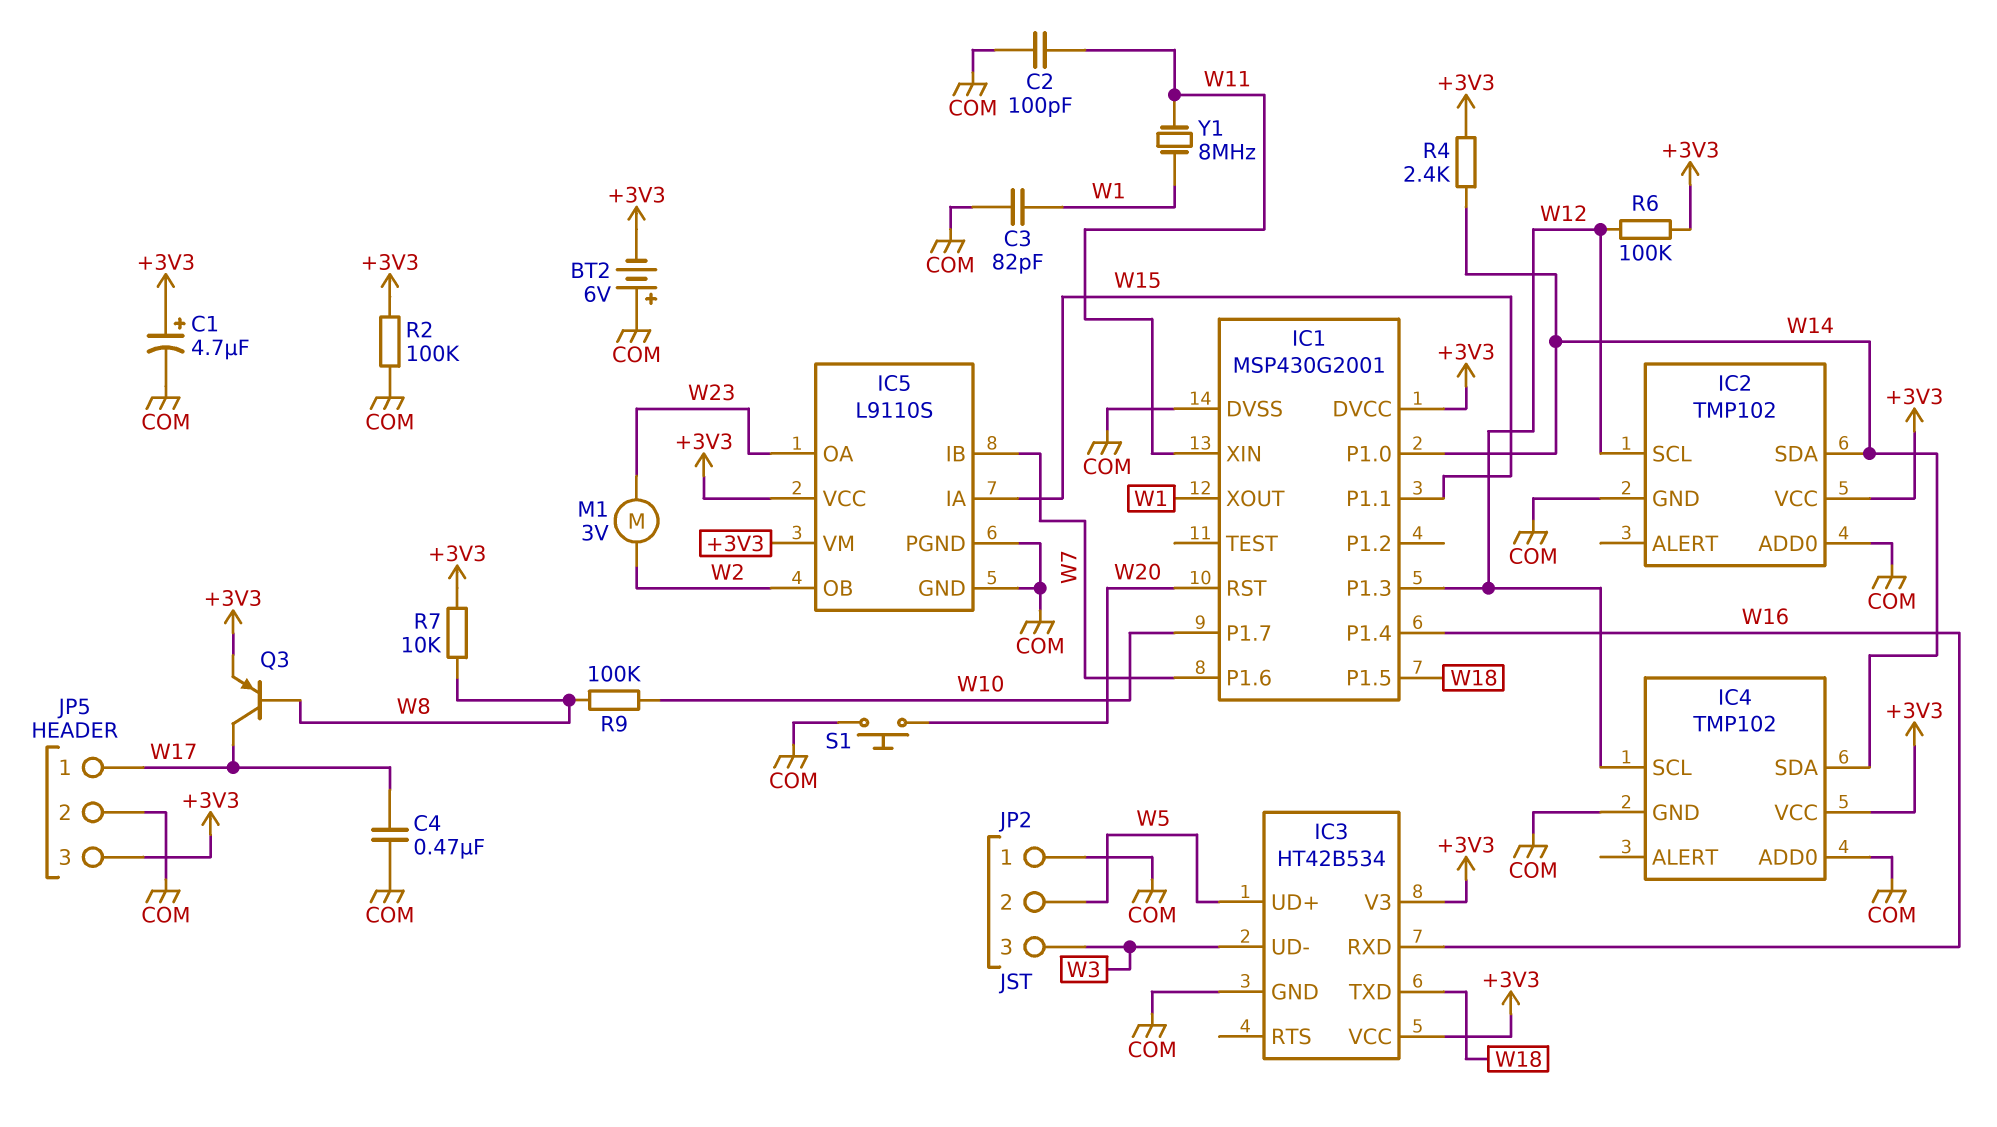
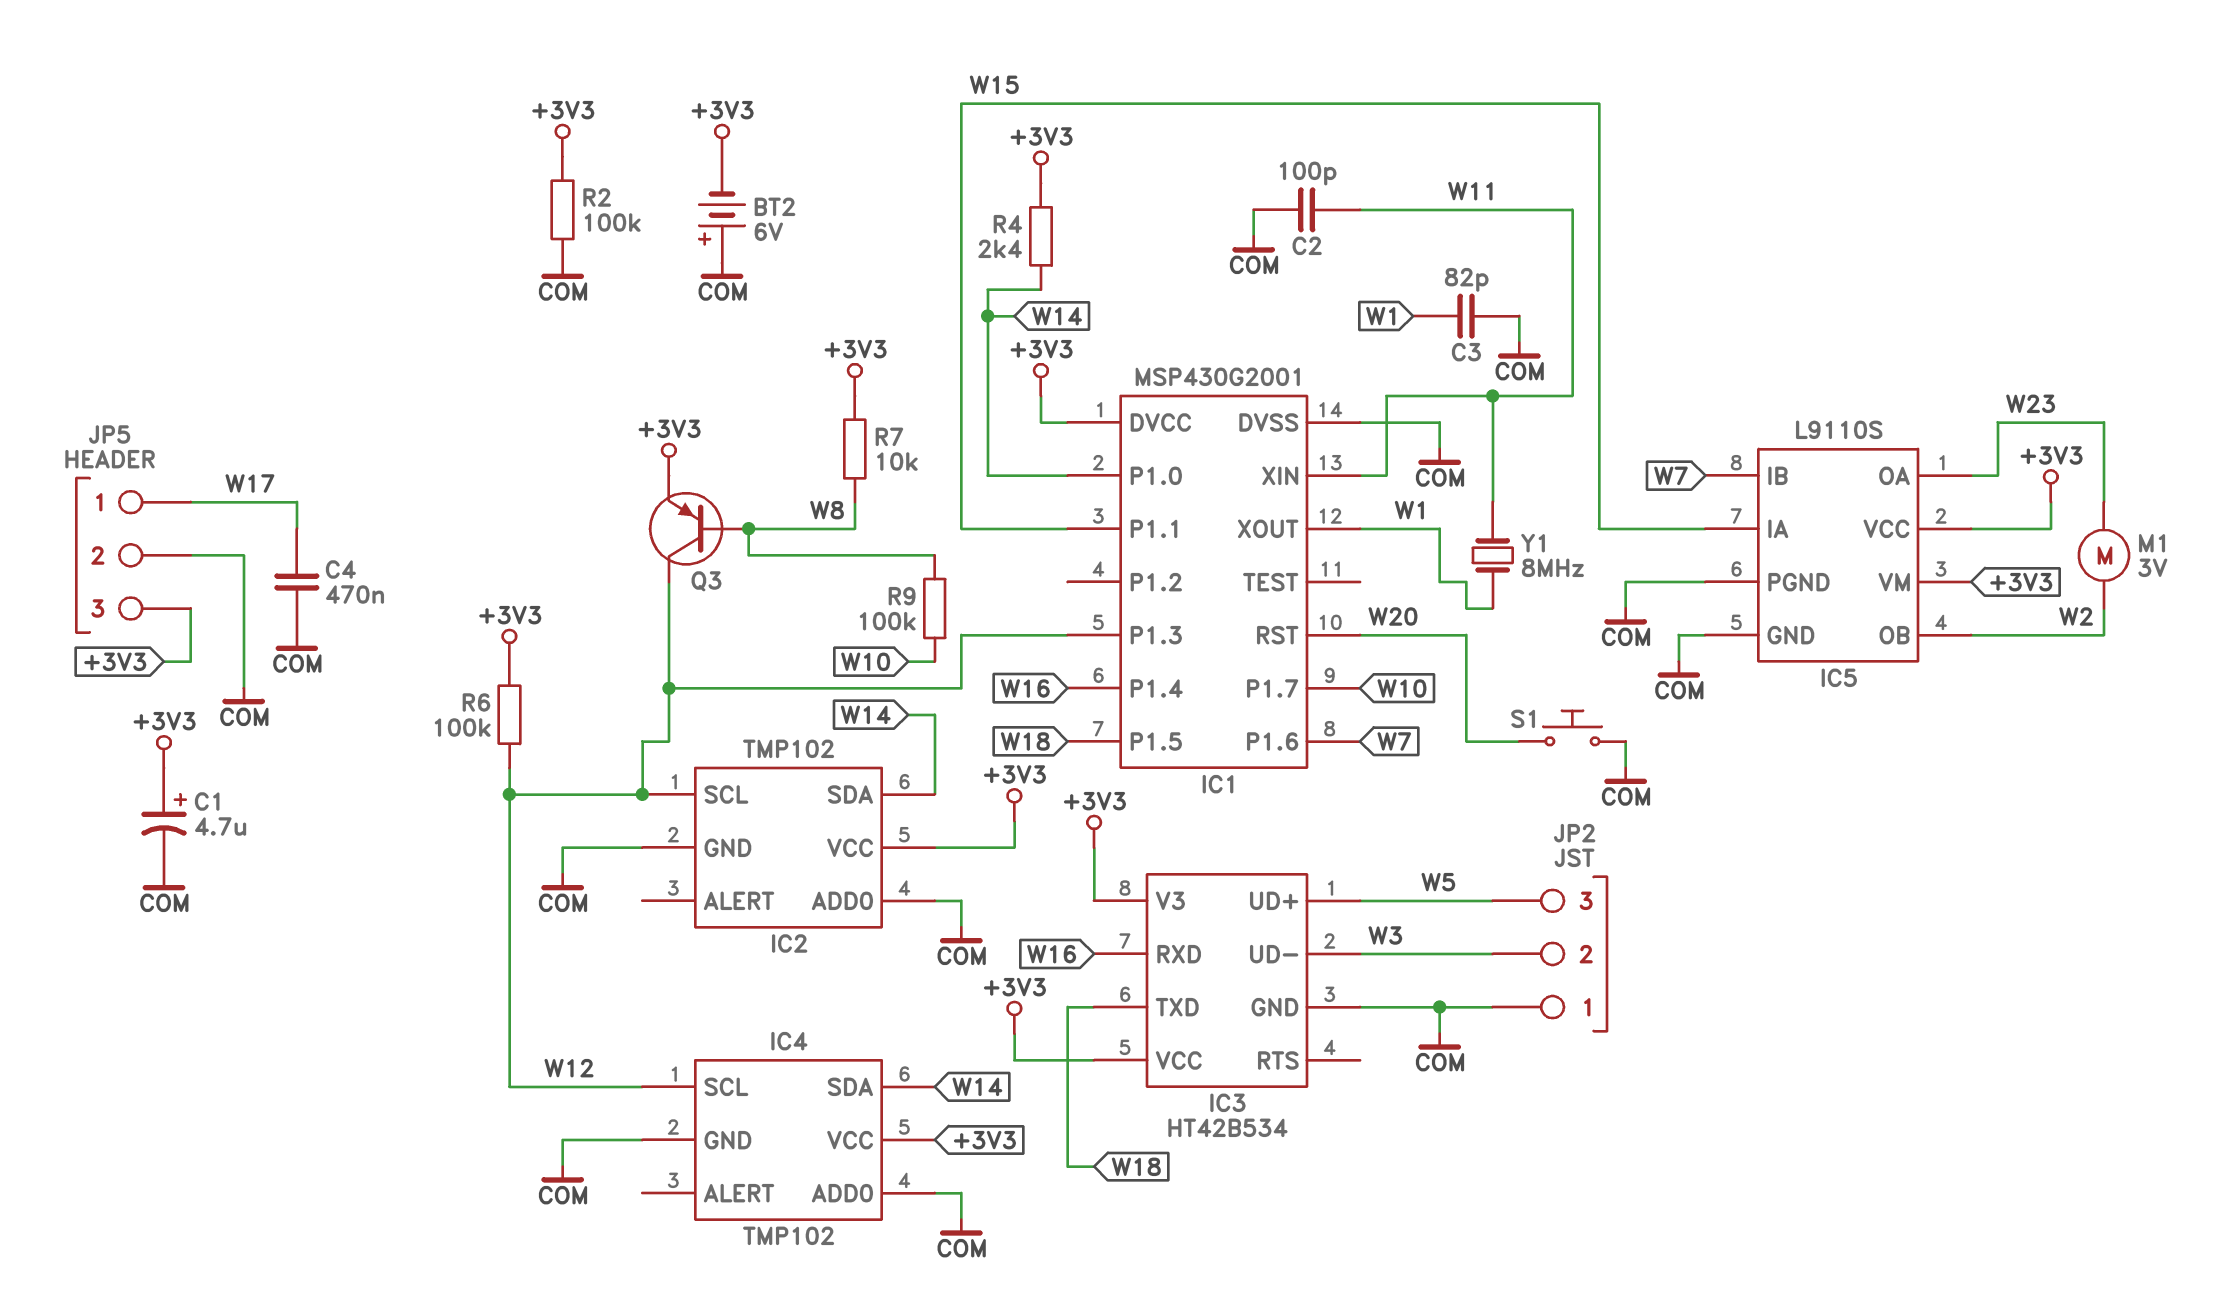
JP2 pin 2: W5 -> W3
JP2 pin 3: W3 -> W5
Q3: PNP (B W8, C W17, E +3V3) -> PNP (B W8, C W12, E +3V3)

